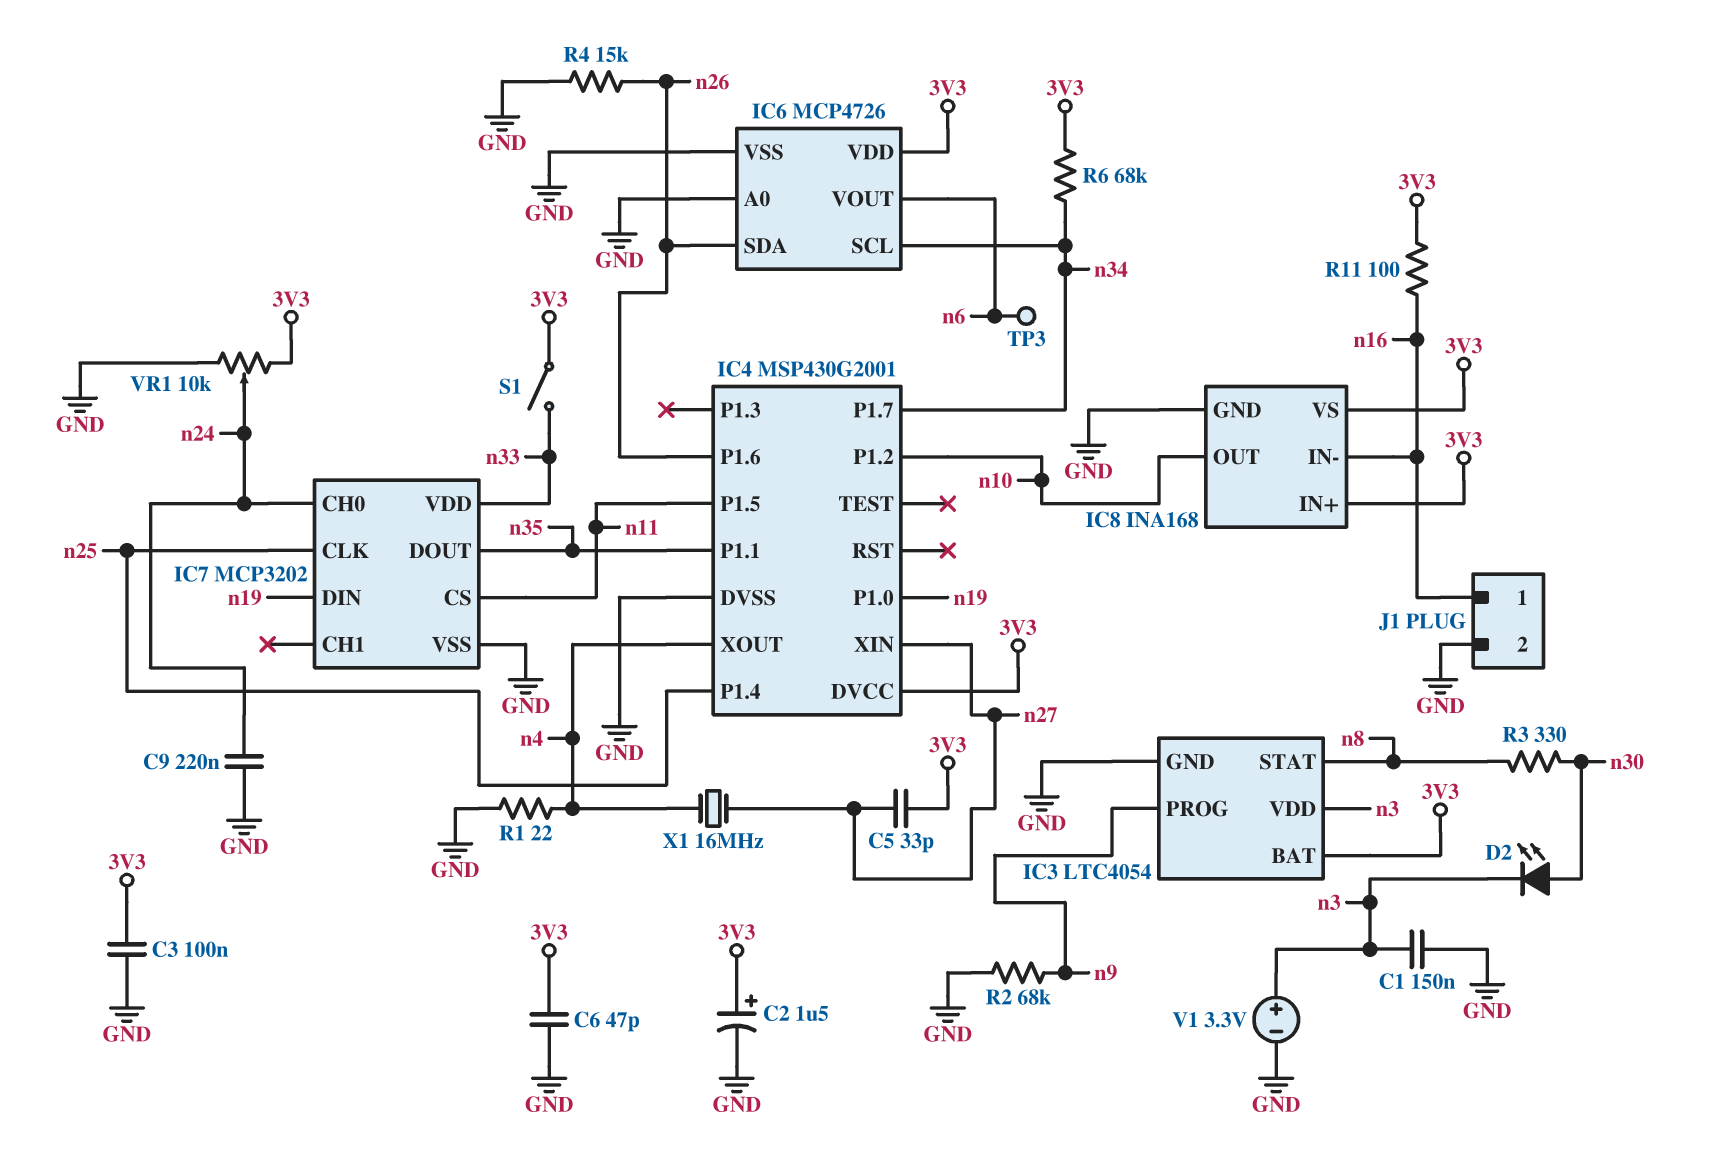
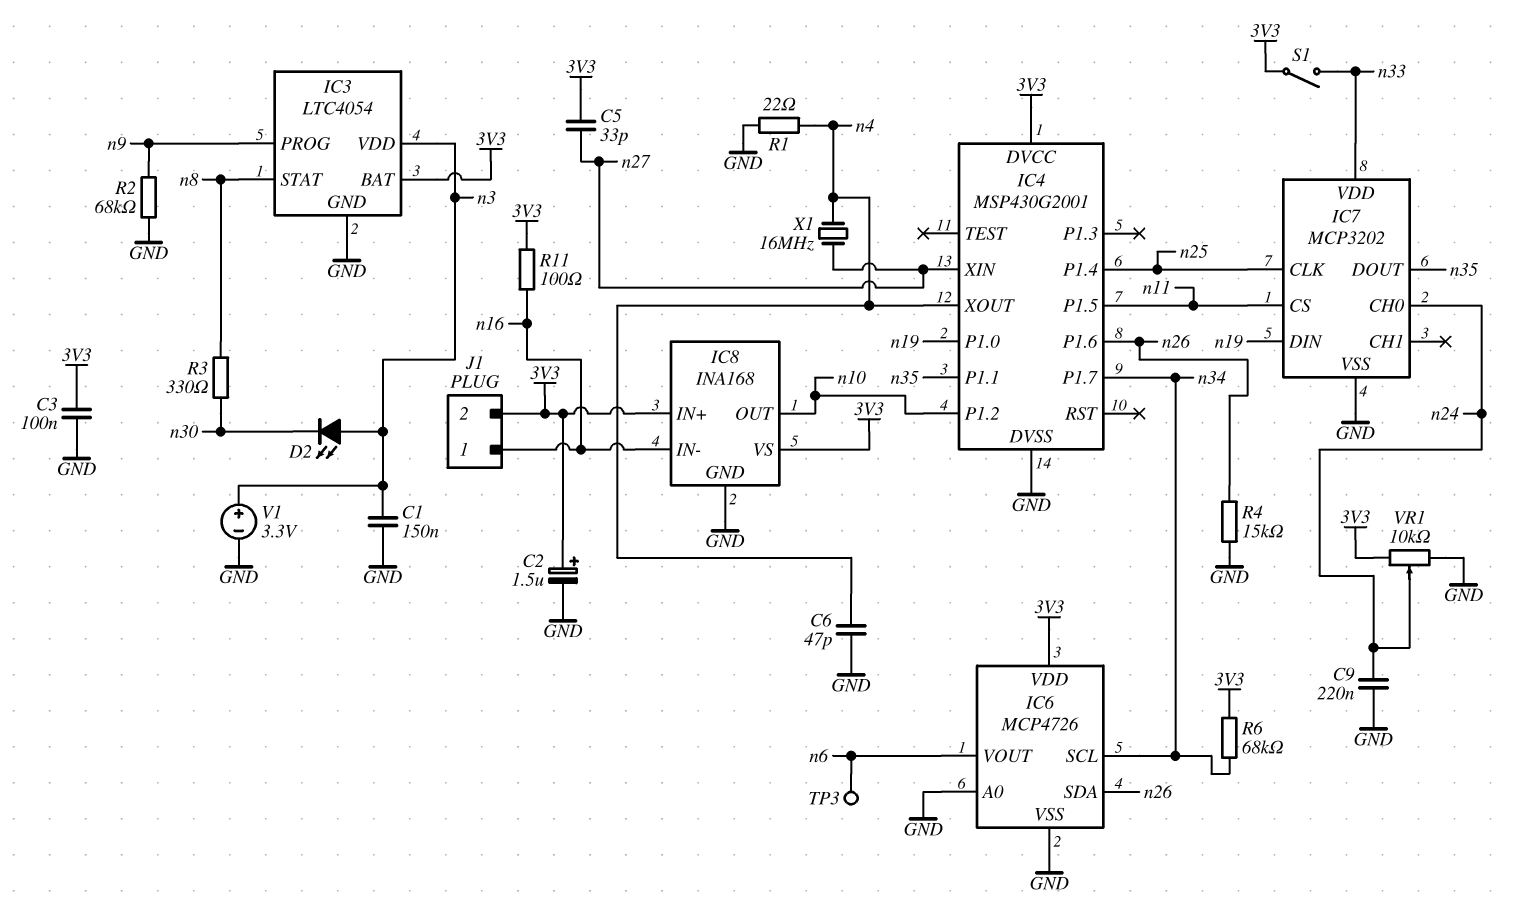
C6: 47pF (3V3, GND) -> 47pF (GND, n4)
D2: LED (A n30, K n3) -> LED (A n3, K n30)
J1 pin 2: GND -> 3V3

